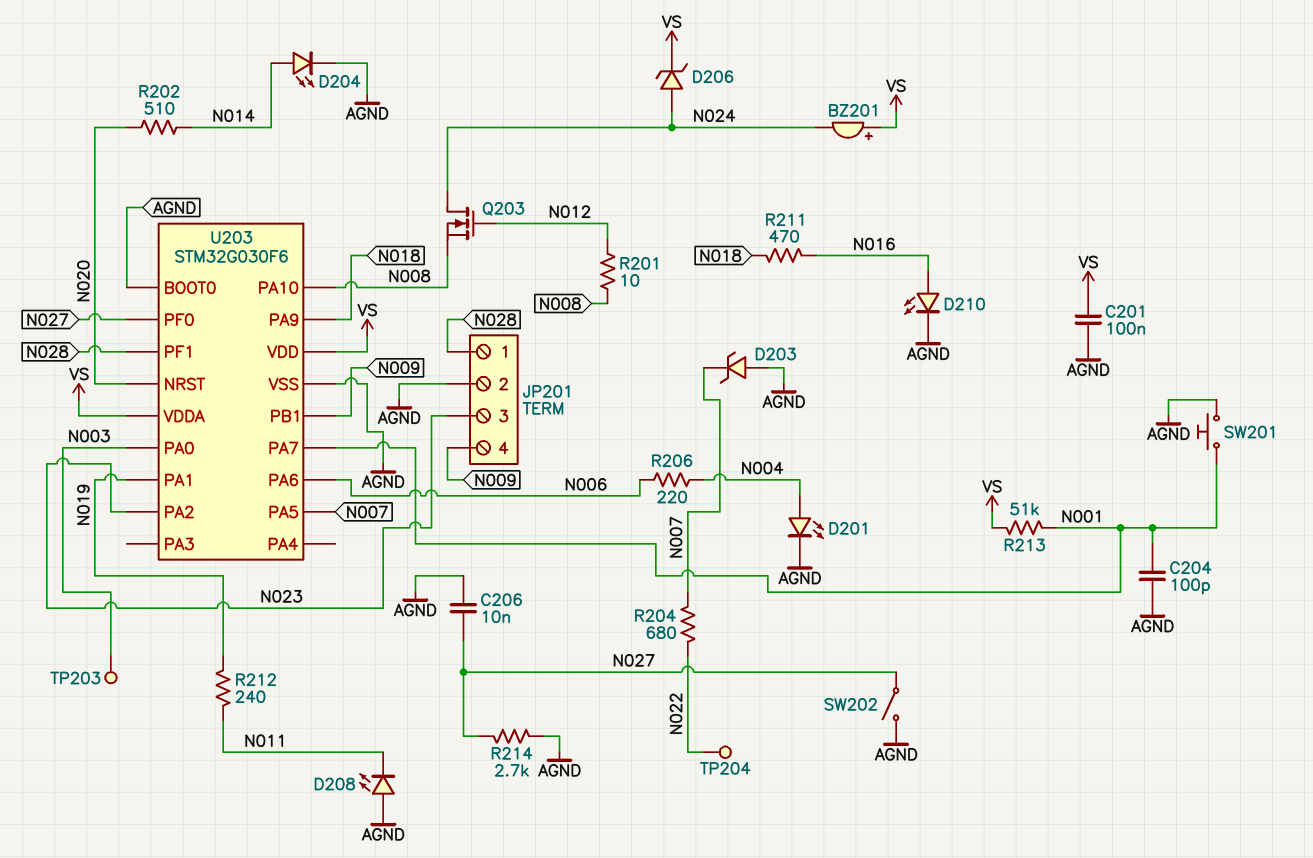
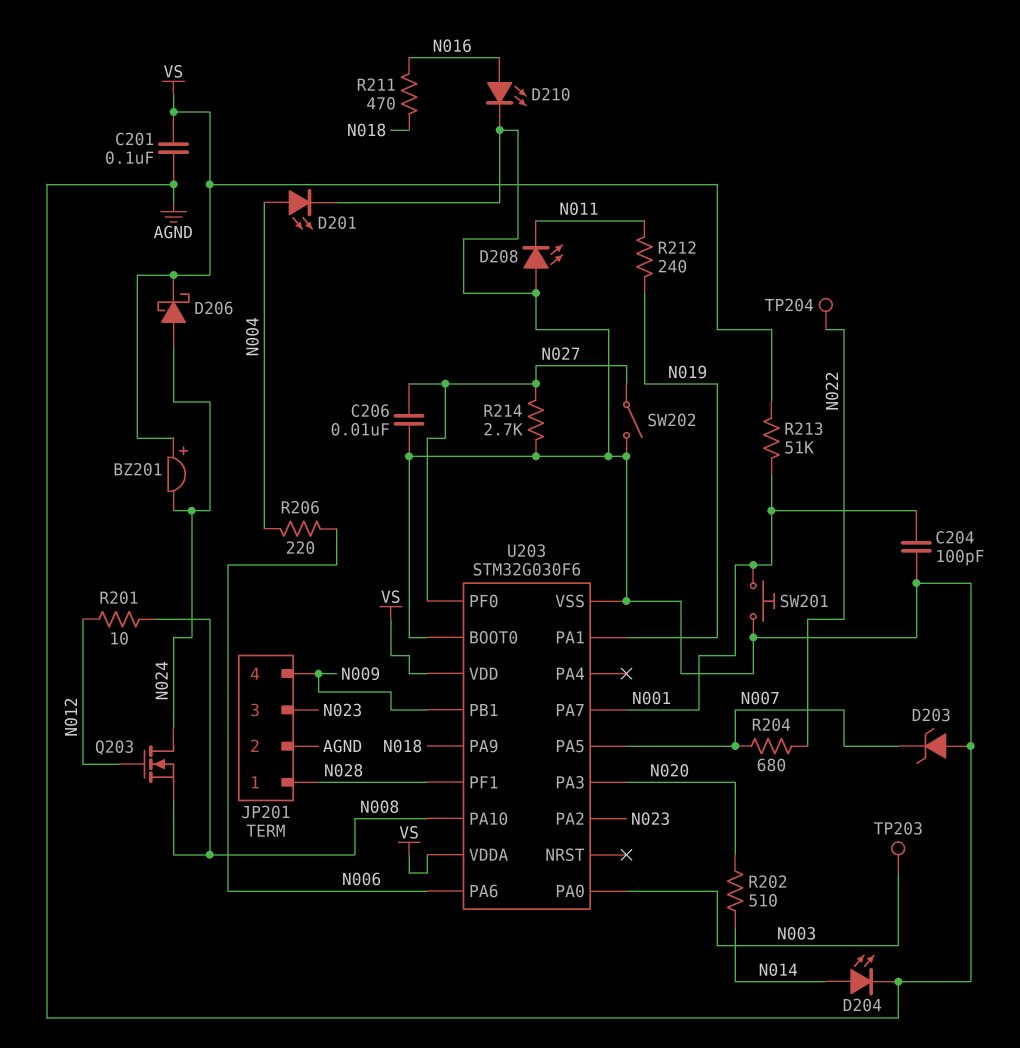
D206: zener (A N024, K VS) -> schottky (A N024, K VS)
U203 pin NRST: N020 -> none
U203 pin PA3: none -> N020

